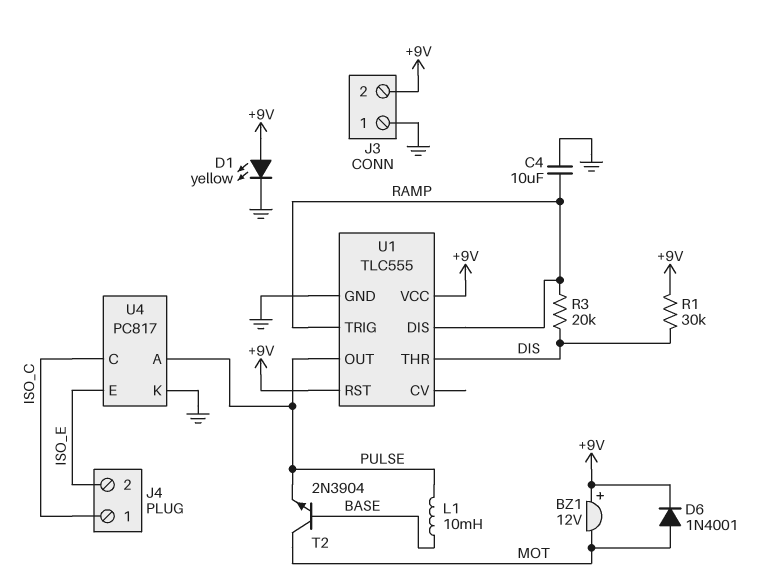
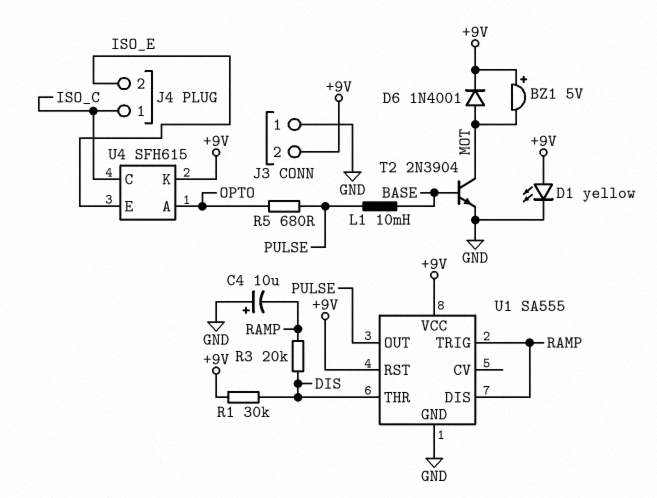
BZ1: buzzer 12V (plus +9V, minus MOT) -> buzzer 5V (plus +9V, minus MOT)
C4: 10uF (GND, RAMP) -> 10uF (plus GND, minus RAMP)
R5: none -> 680 (OPTO, PULSE)
T2: NPN 2N3904 (B BASE, C MOT, E PULSE) -> NPN 2N3904 (B BASE, C MOT, E GND)
U1: TLC555 -> SA555
U4: PC817 -> SFH615
U4 pin A: PULSE -> OPTO
U4 pin K: GND -> +9V

